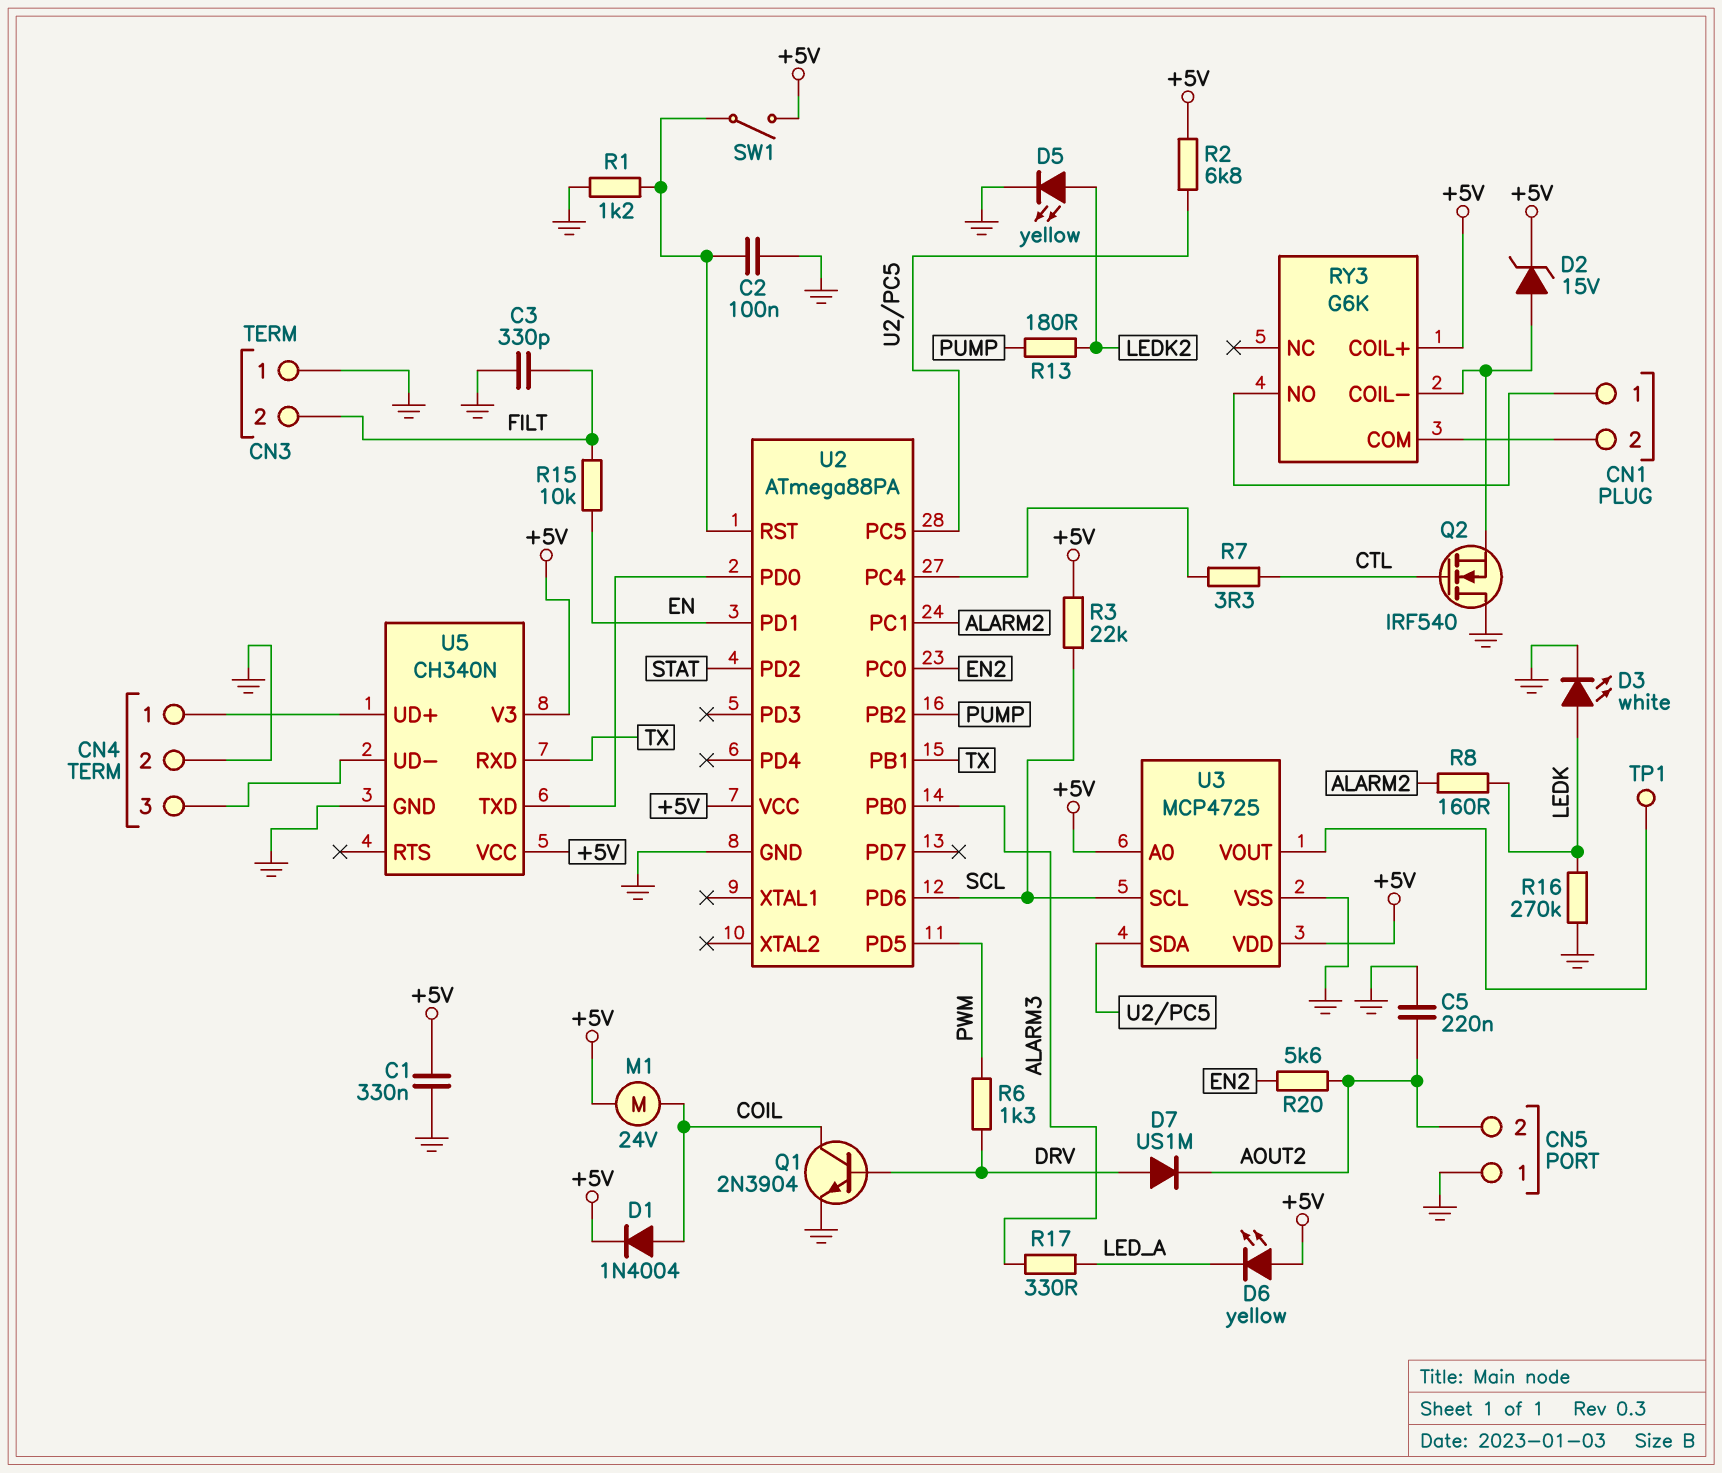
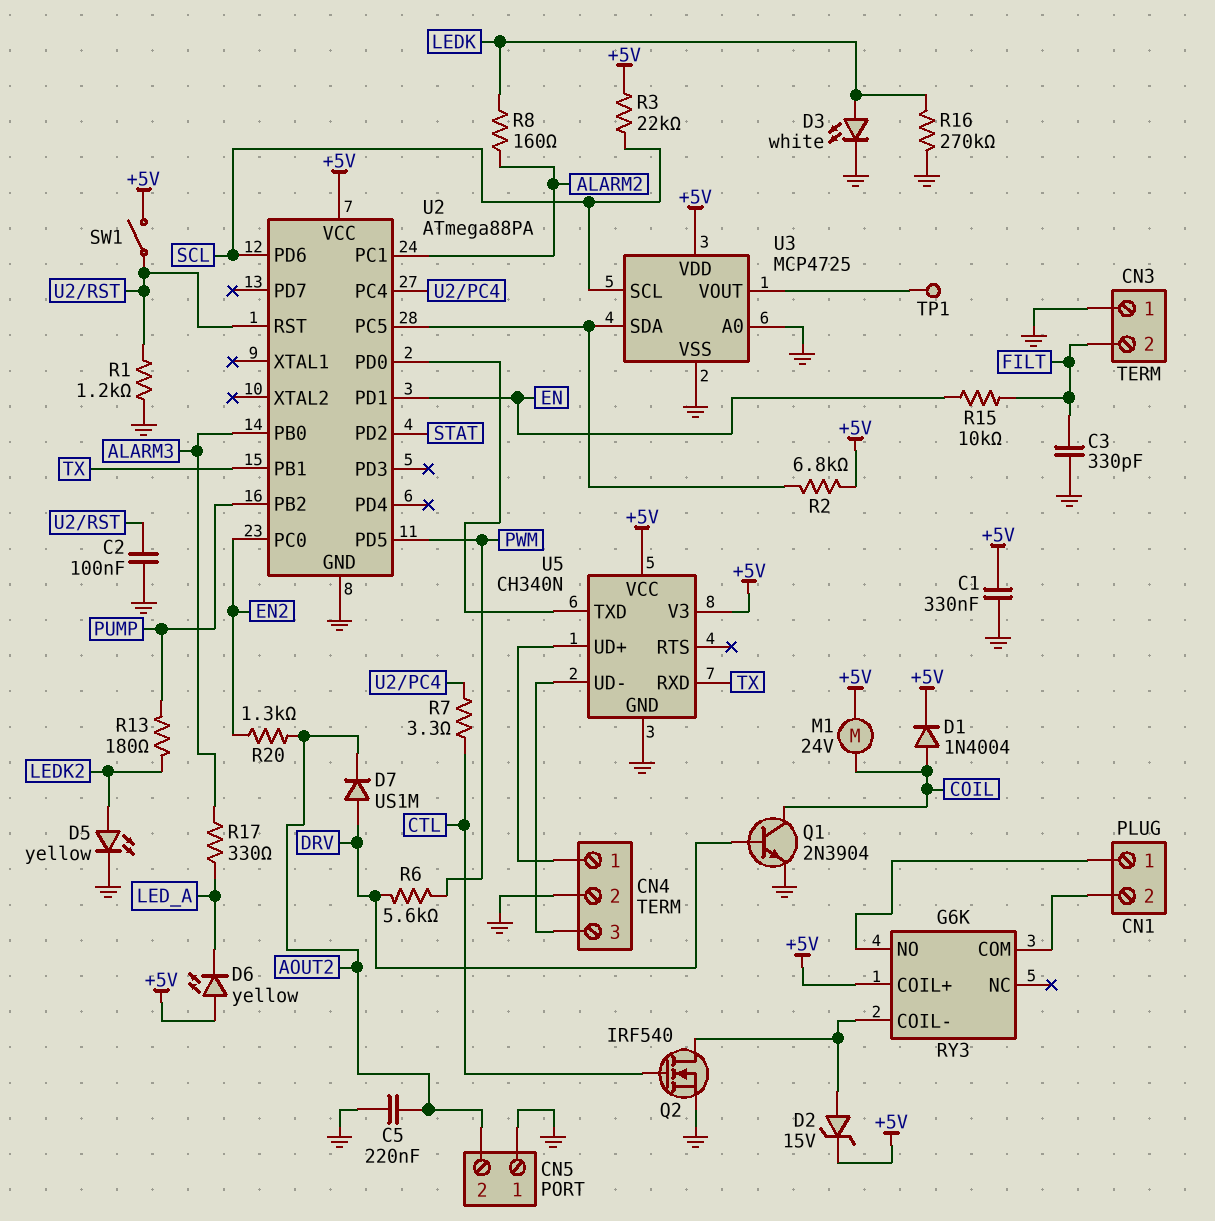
Q2: NMOS IRF540 (G CTL, D GND, S RY3/COIL-) -> NMOS IRF540 (G CTL, D RY3/COIL-, S GND)
R6: 1.3k (DRV, PWM) -> 5.6k (DRV, PWM)
R20: 5.6k (AOUT2, EN2) -> 1.3k (AOUT2, EN2)
U3 pin A0: +5V -> GND

